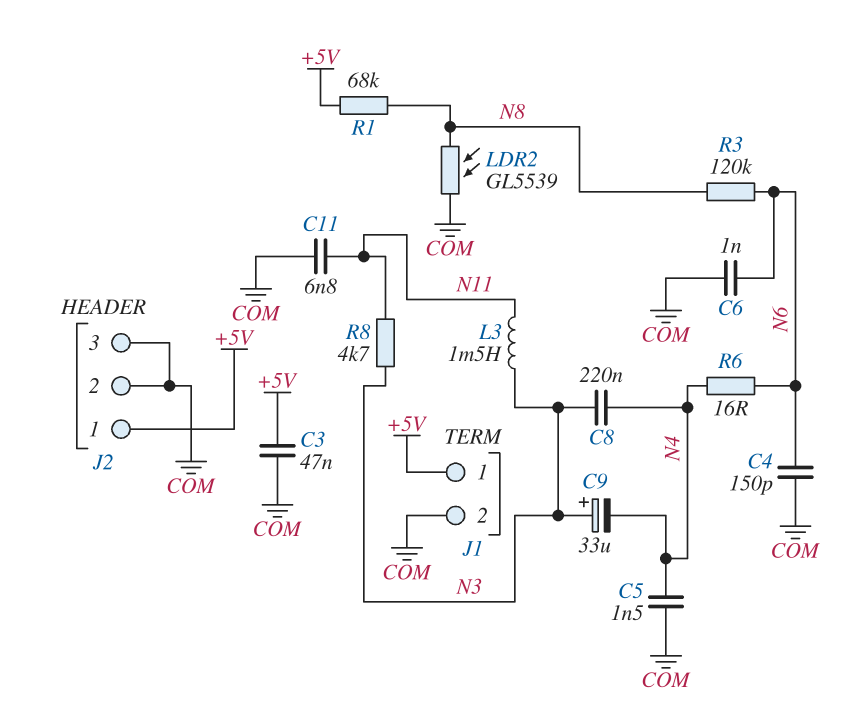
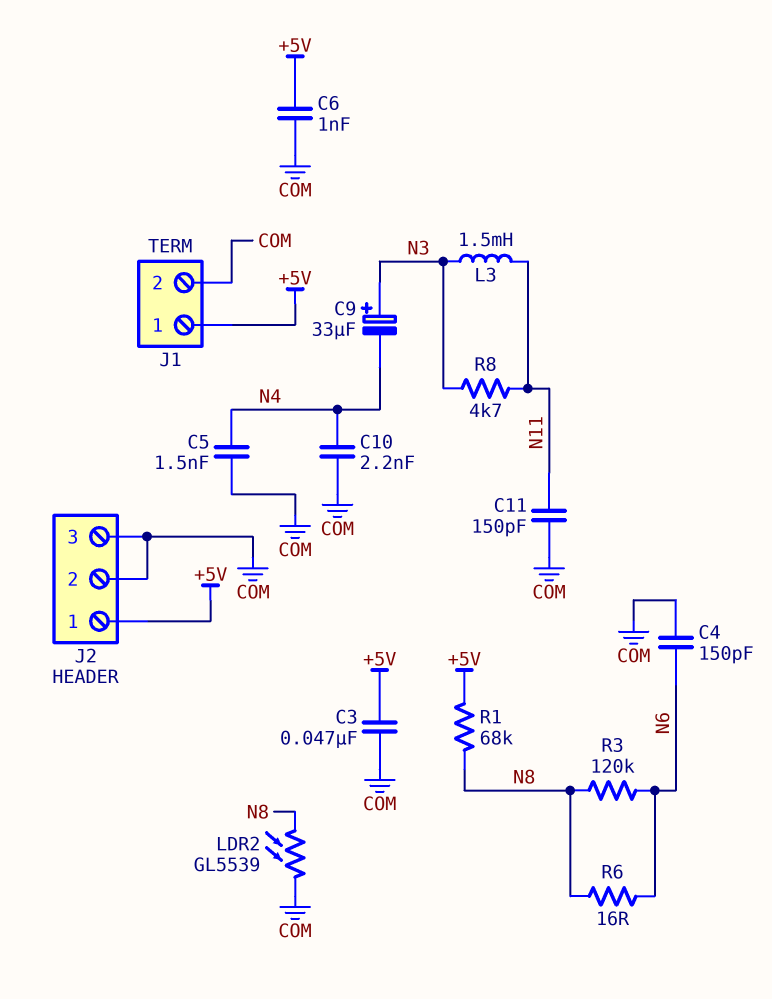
C6: 1nF (COM, N6) -> 1nF (+5V, COM)
C8: 220nF (N3, N4) -> none
C10: none -> 2.2nF (COM, N4)
C11: 6.8nF (COM, N11) -> 150pF (COM, N11)
R6: 16 (N4, N6) -> 16 (N6, N8)

